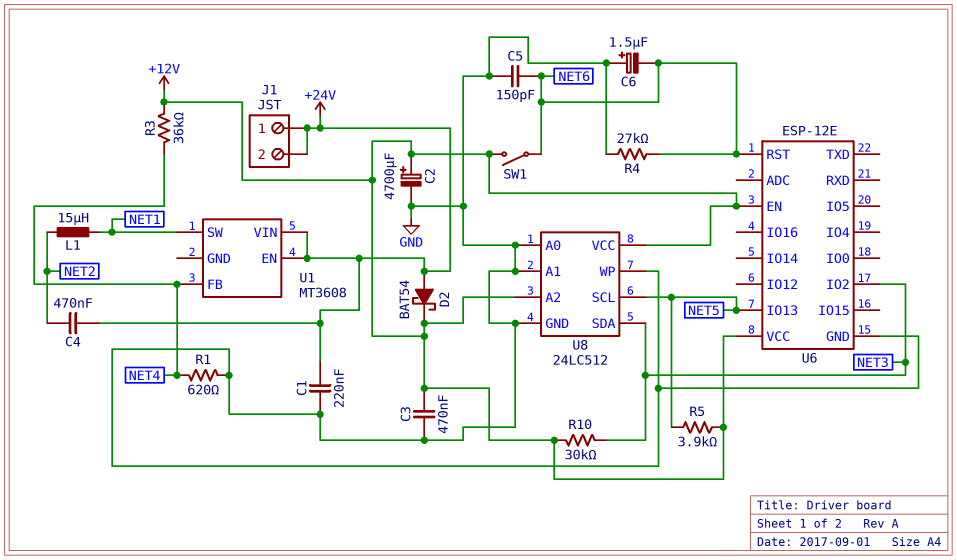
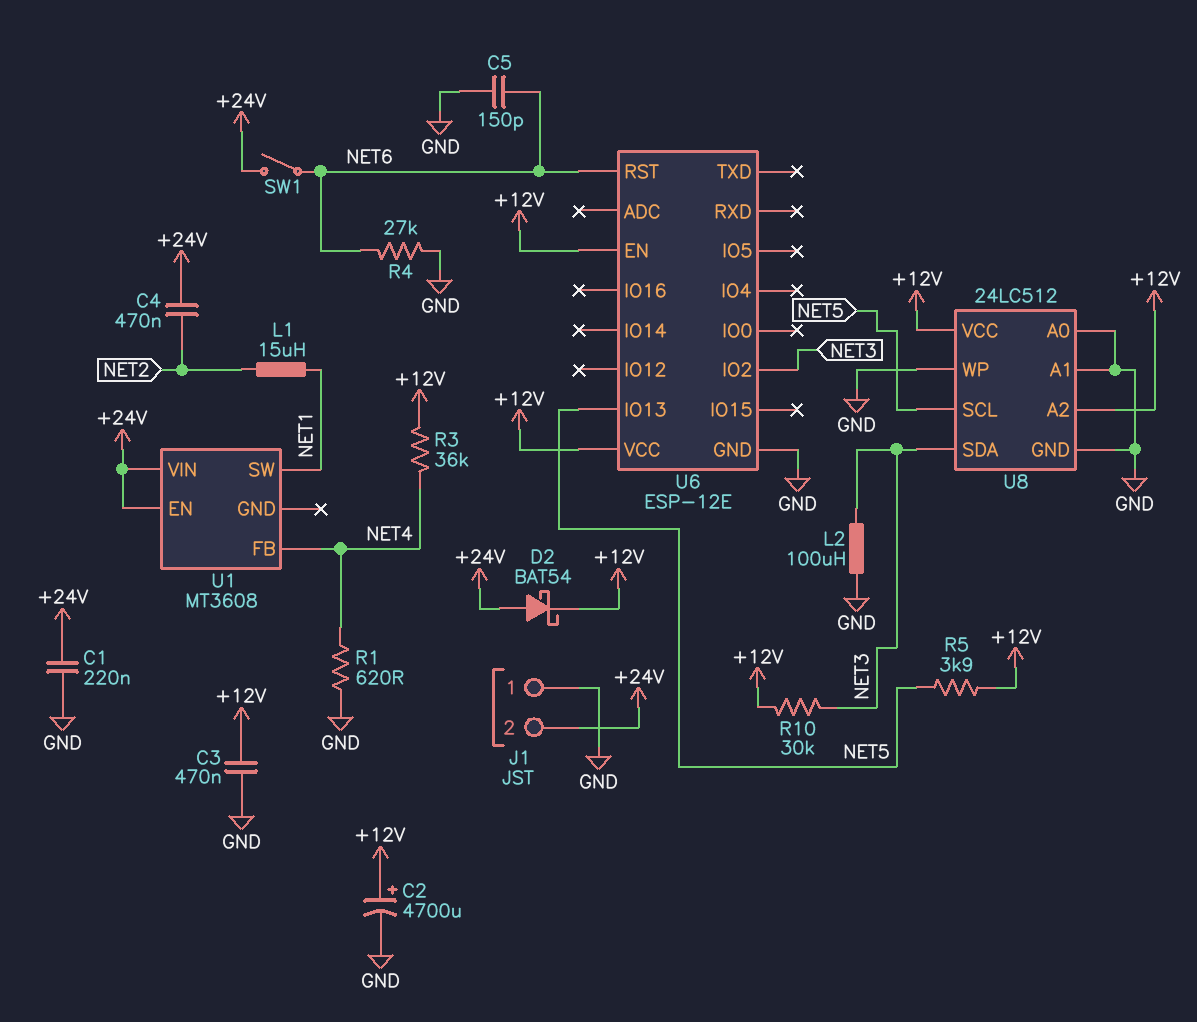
C6: 1.5uF (plus GND, minus NET6) -> none
J1 pin 1: +24V -> GND
L2: none -> 100uH (GND, NET3)
SW1: switch (+12V, NET6) -> switch (+24V, NET6)

